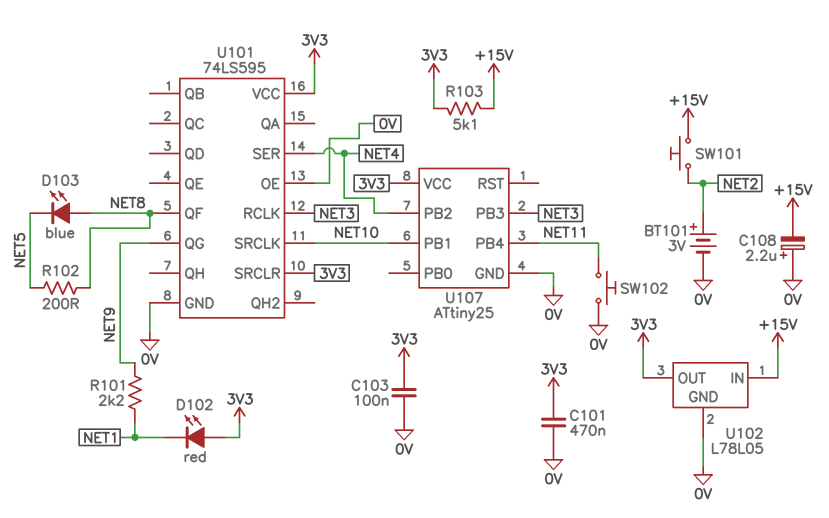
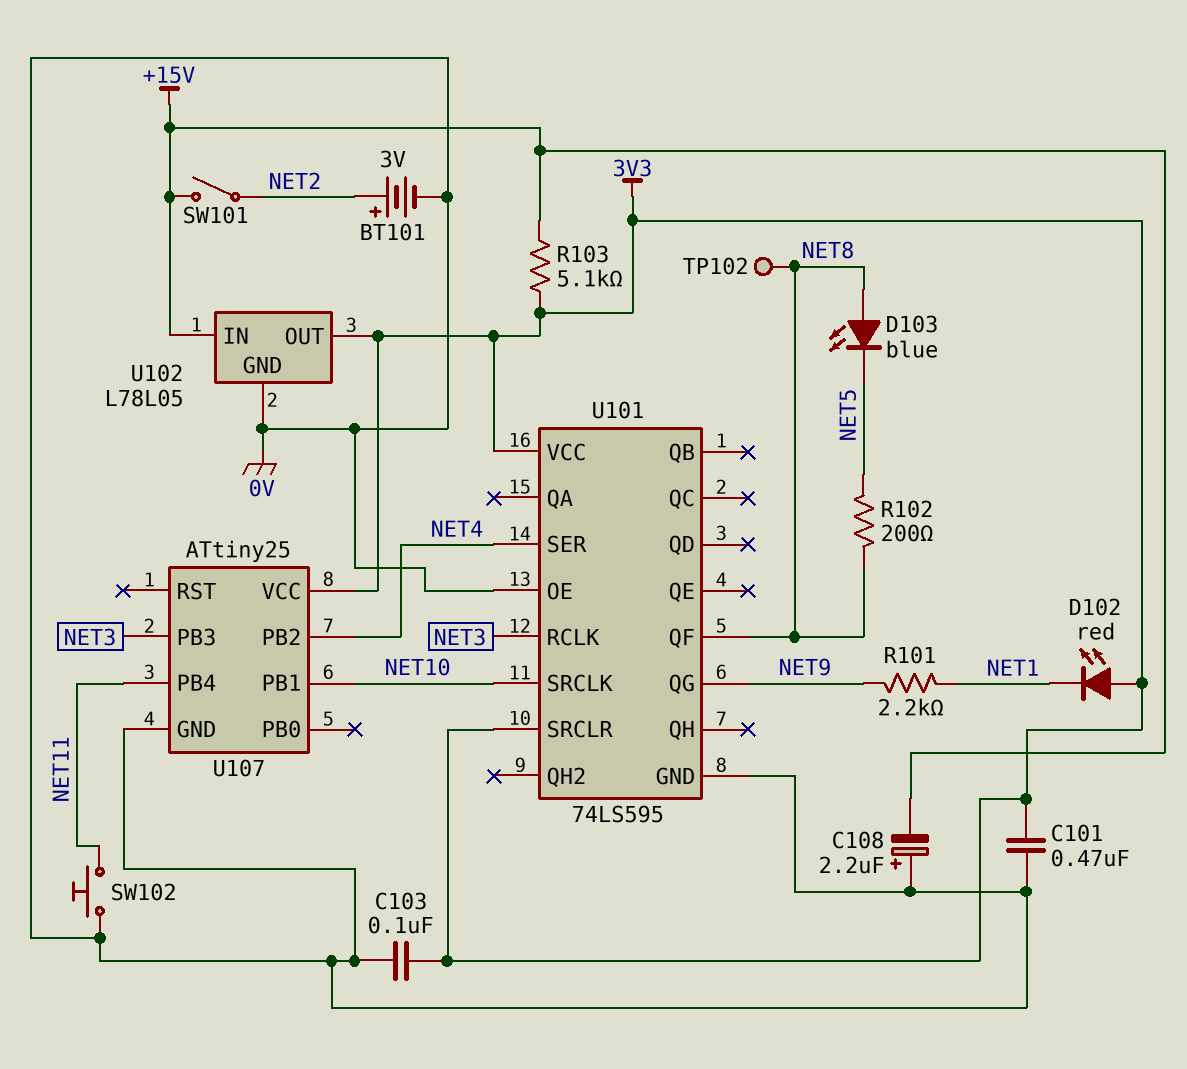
SW101: button (+15V, NET2) -> switch (+15V, NET2)
TP102: none -> test point (NET8)

